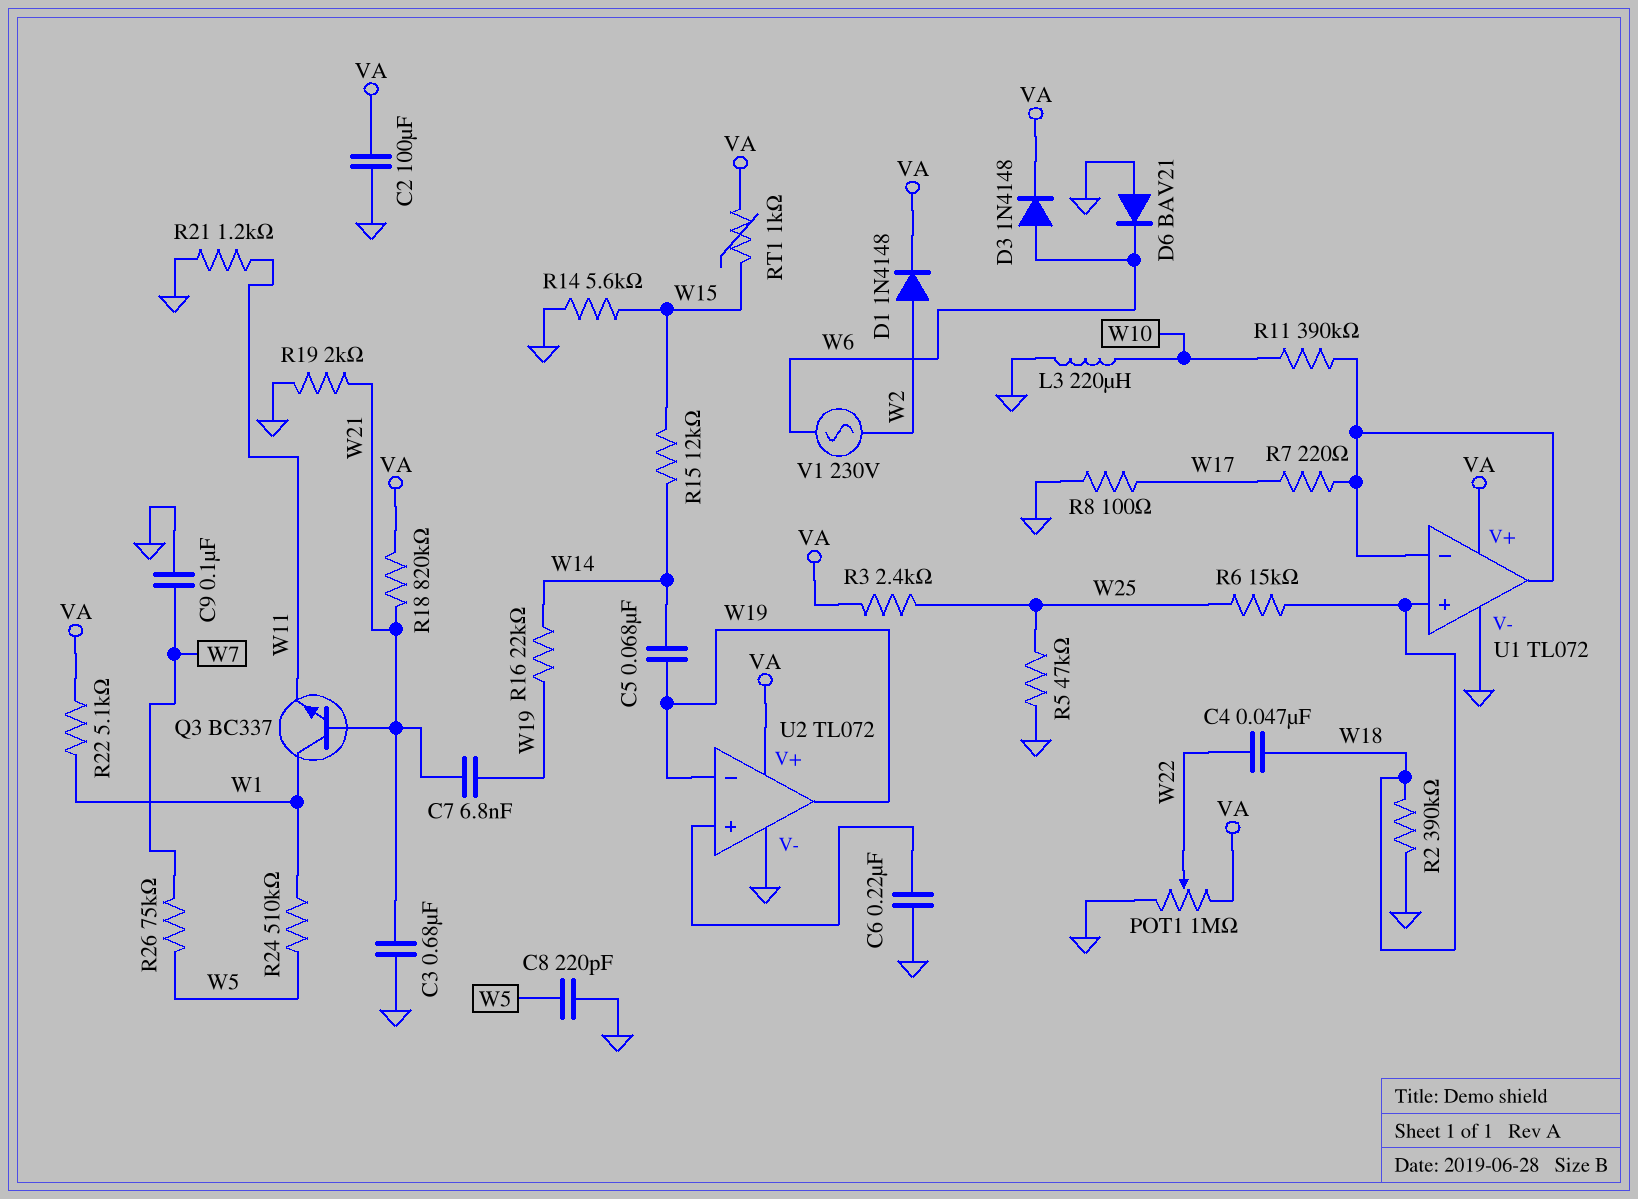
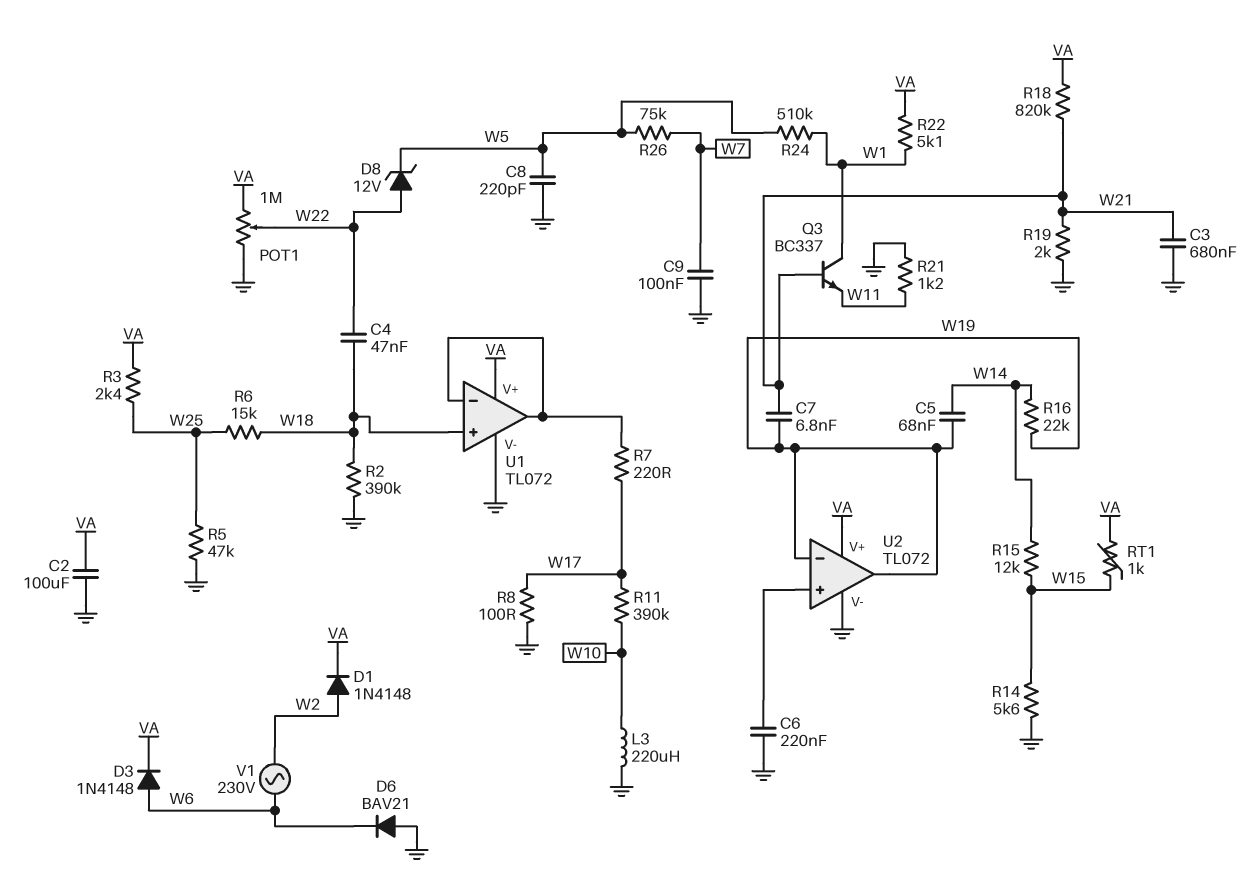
D8: none -> zener 12V (A W22, K W5)
R11: 390k (U1/in-, W10) -> 390k (W10, W17)

